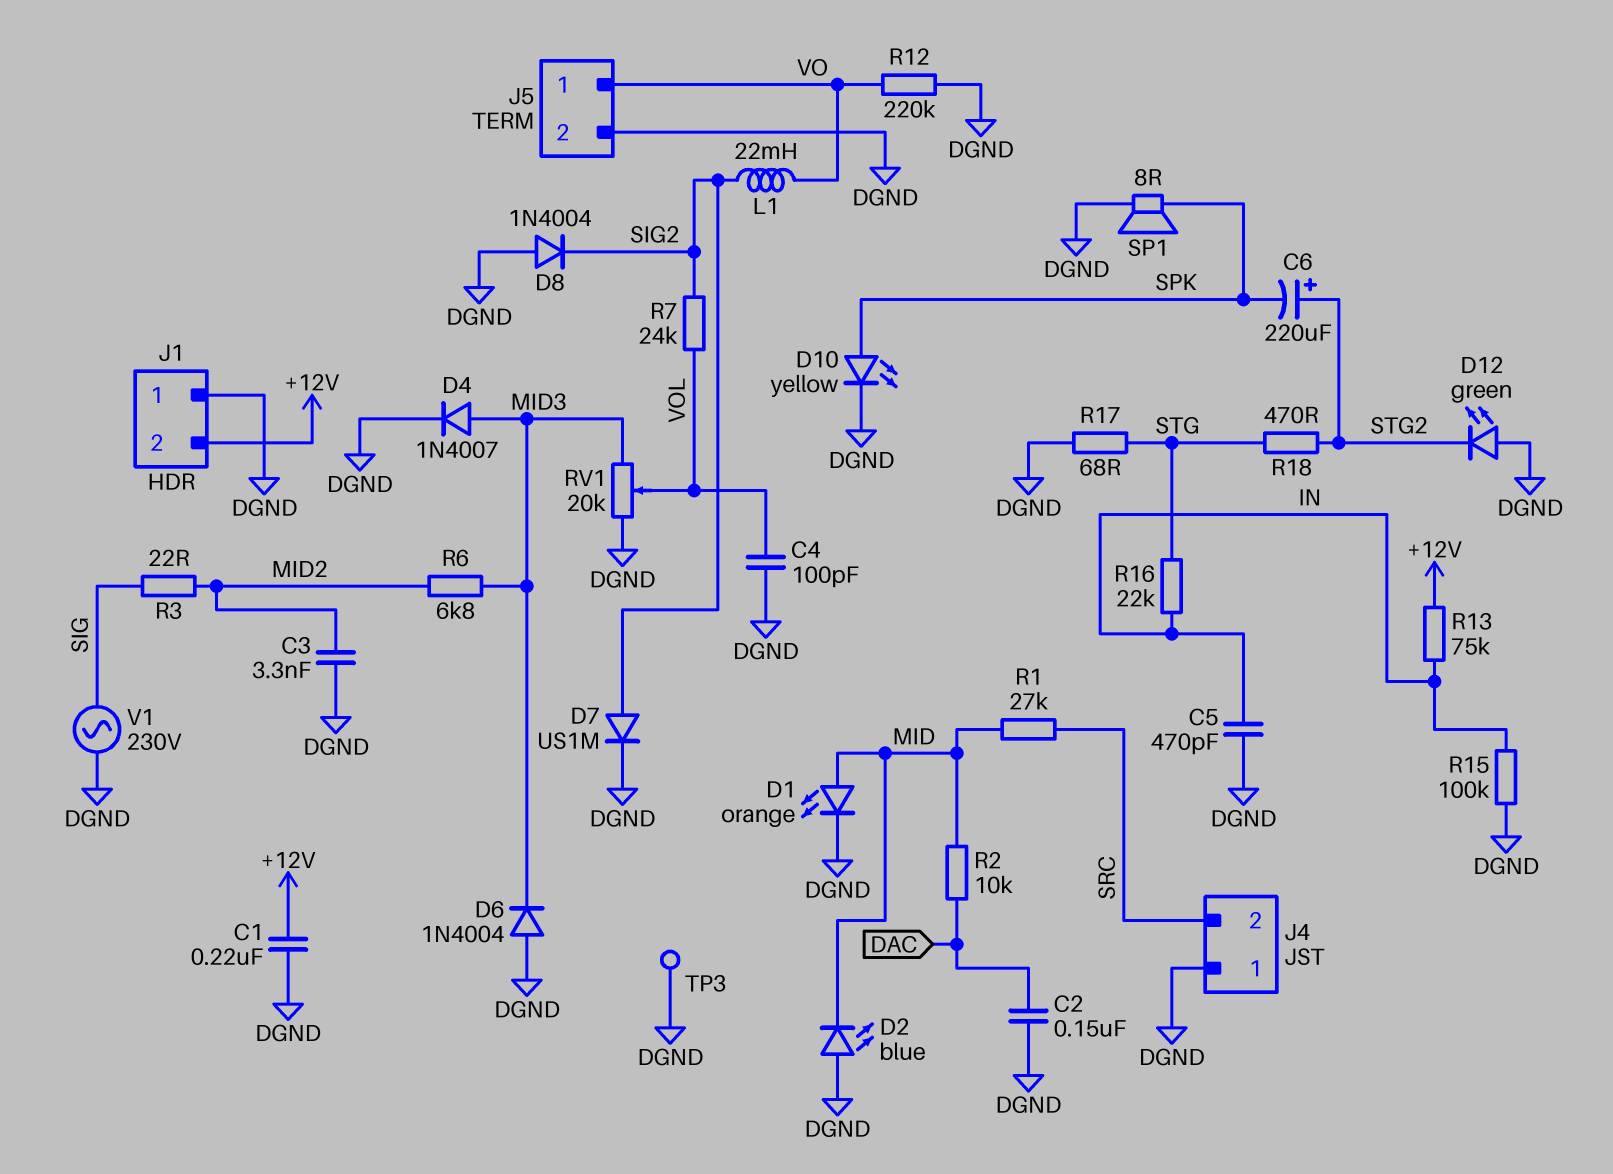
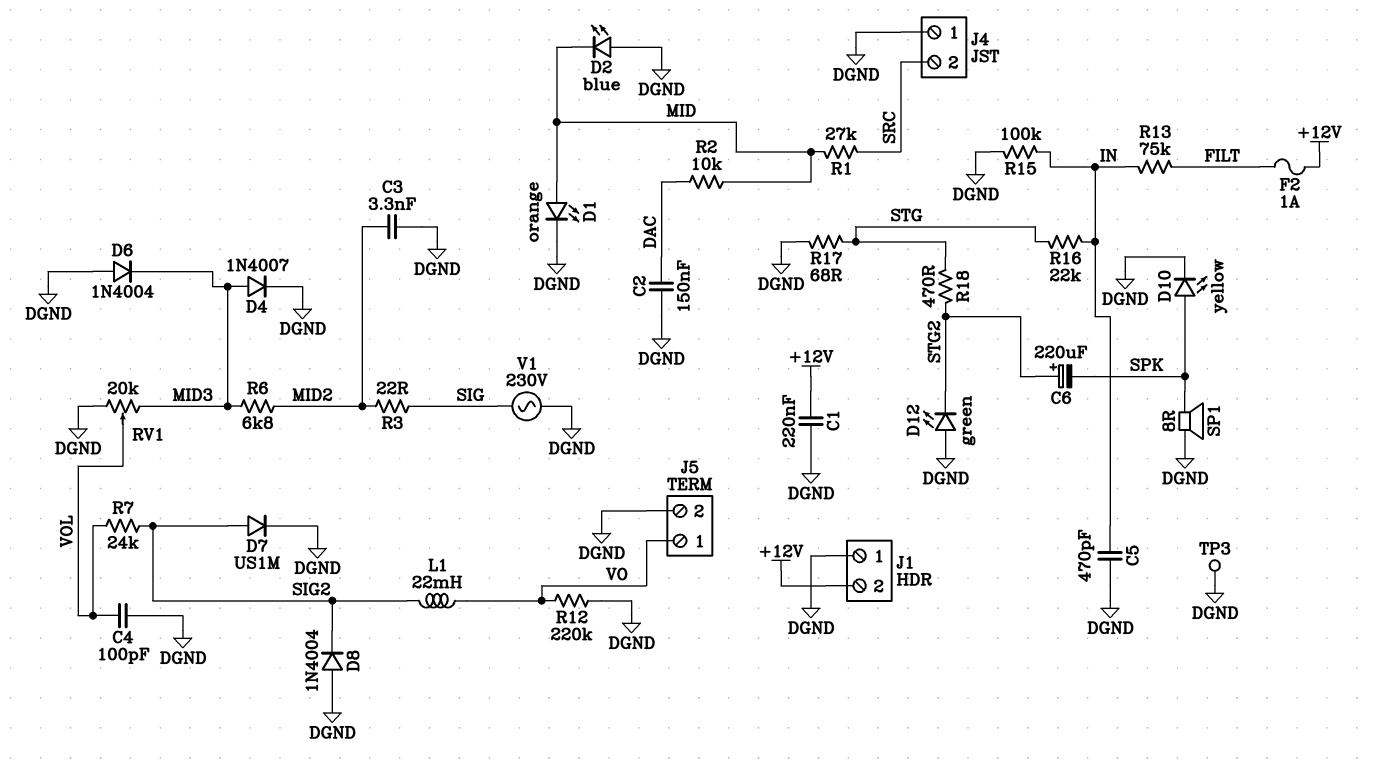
F2: none -> 1A (+12V, FILT)
R13: 75k (+12V, IN) -> 75k (FILT, IN)

